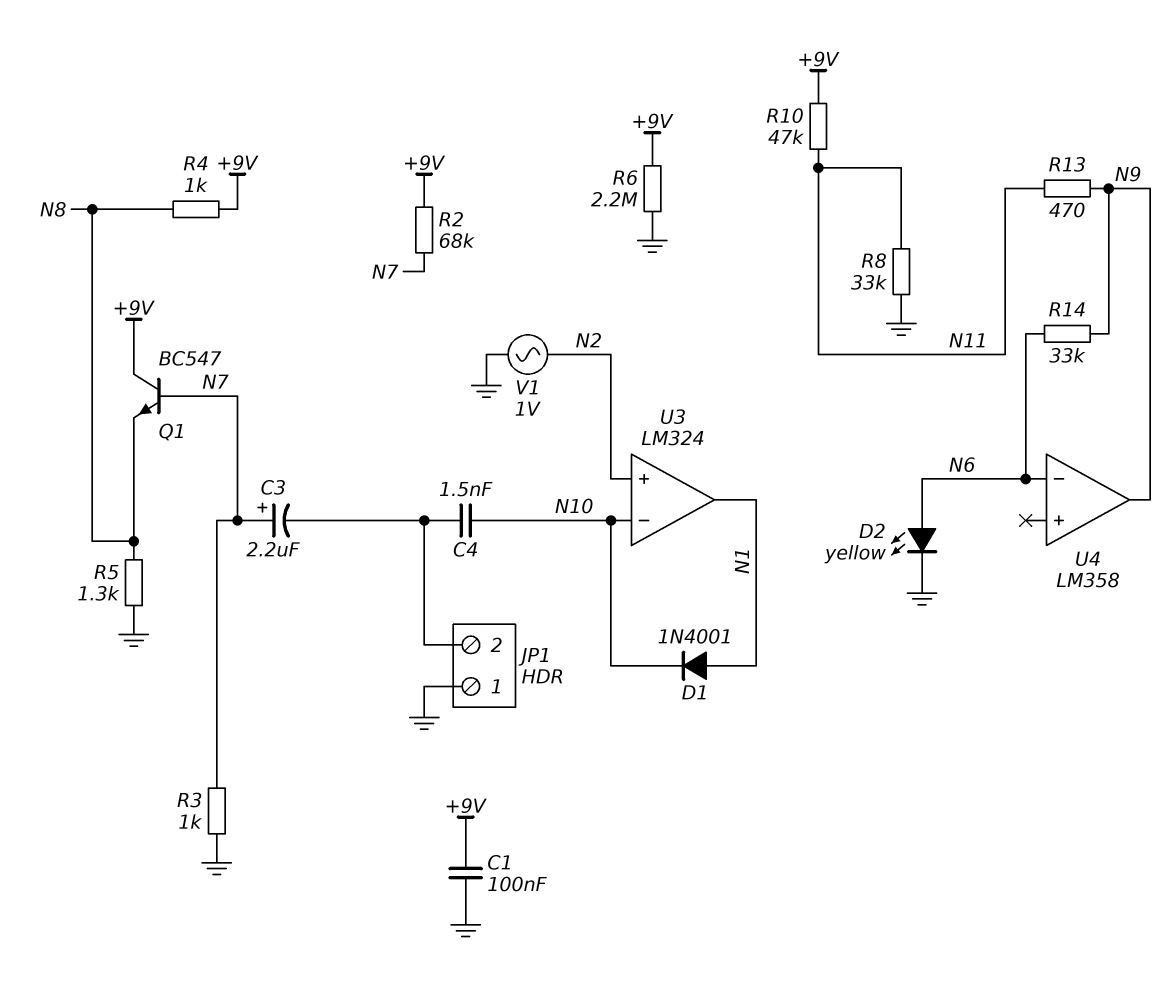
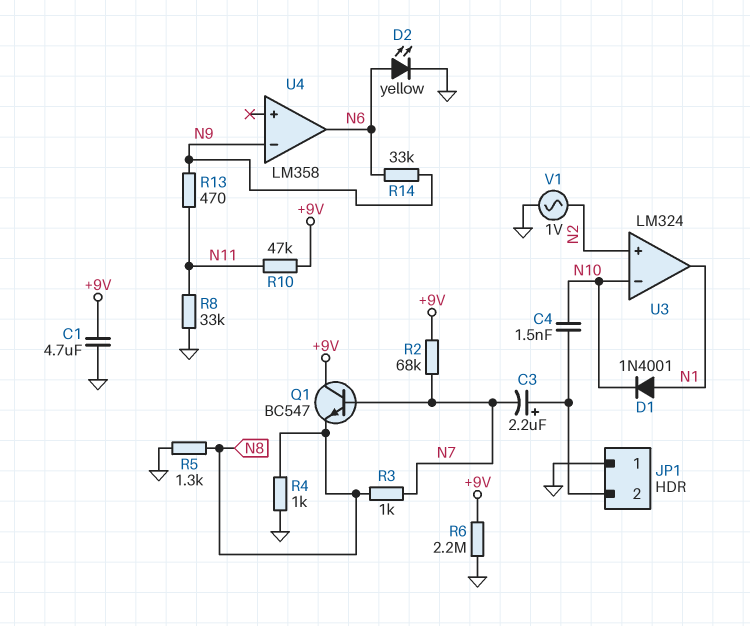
C1: 100nF (+9V, GND) -> 4.7uF (+9V, GND)
C3: 2.2uF (plus N7, minus JP1/2) -> 2.2uF (plus JP1/2, minus N7)
R3: 1k (GND, N7) -> 1k (N7, N8)
R4: 1k (+9V, N8) -> 1k (GND, N8)
U4 pin in-: N6 -> N9
U4 pin out: N9 -> N6

